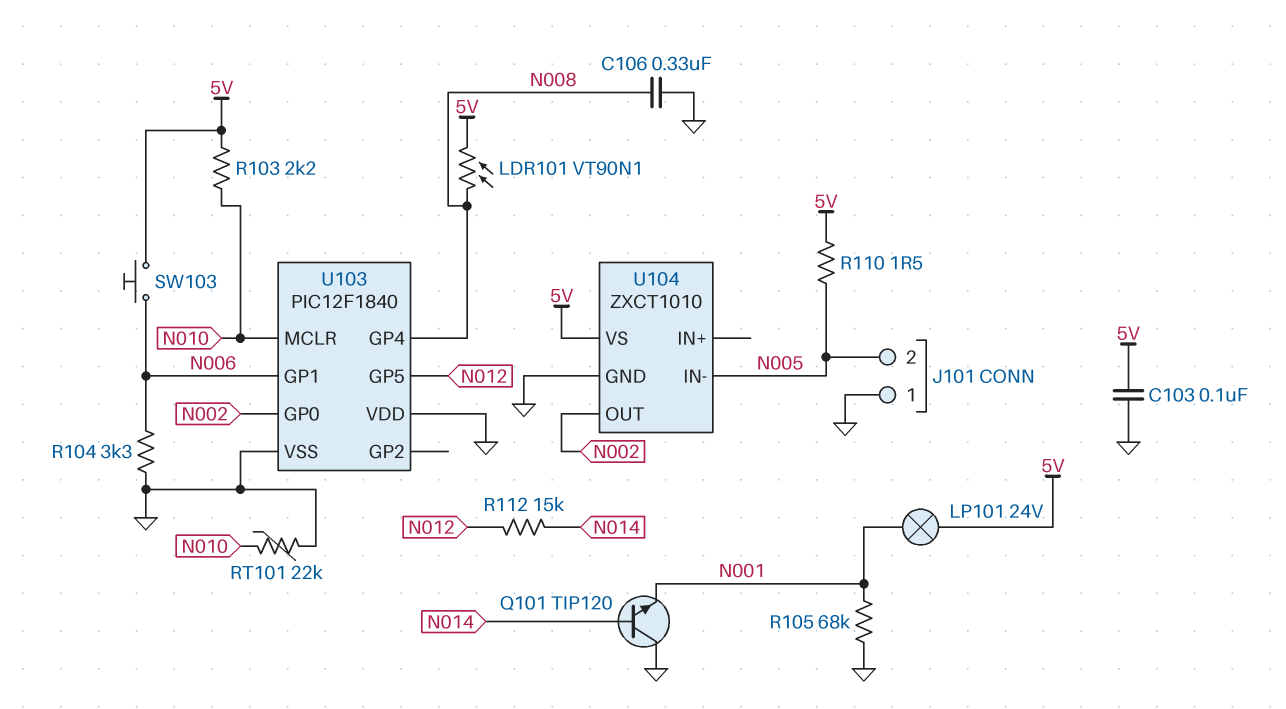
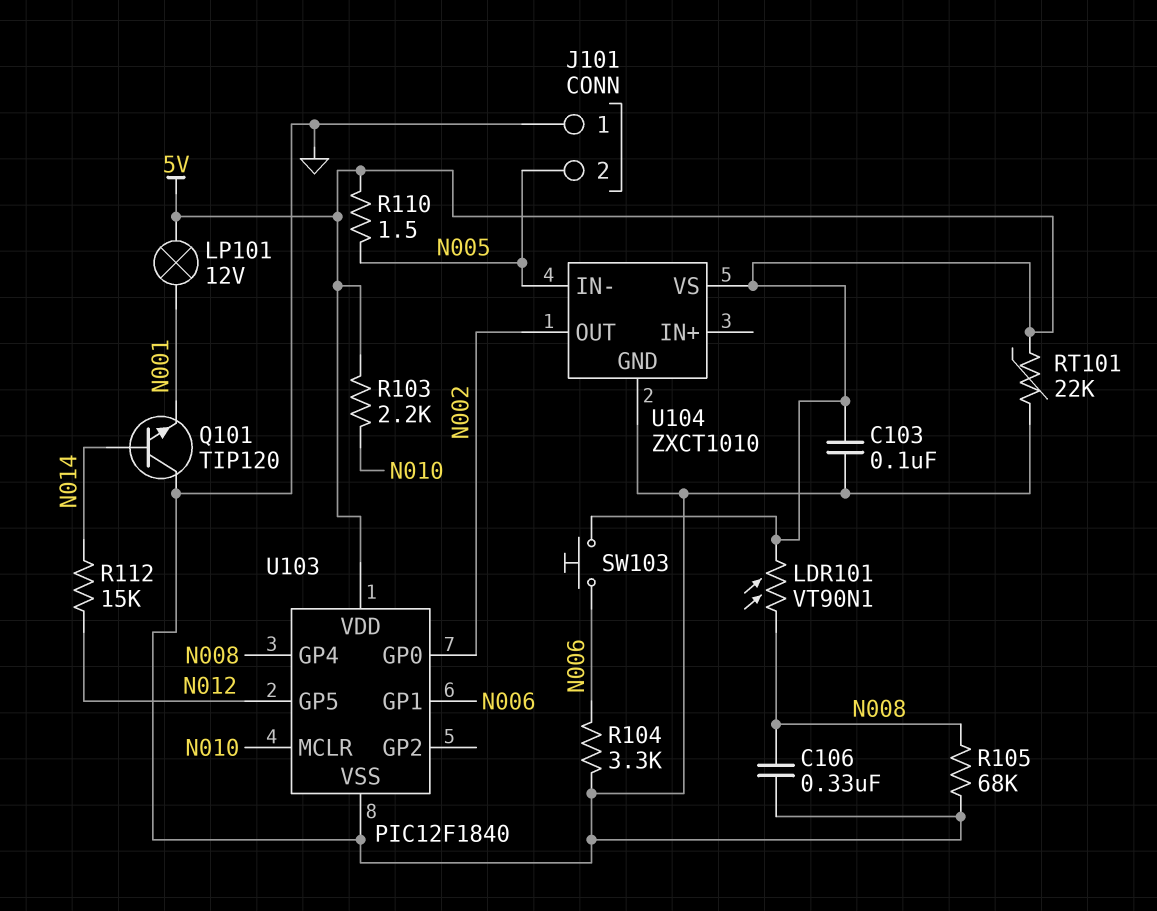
LP101: lamp 24V (5V, N001) -> lamp 12V (5V, N001)
R105: 68k (GND, N001) -> 68k (GND, N008)
RT101: 22k (GND, N010) -> 22k (5V, GND)
U103 pin VDD: GND -> 5V

